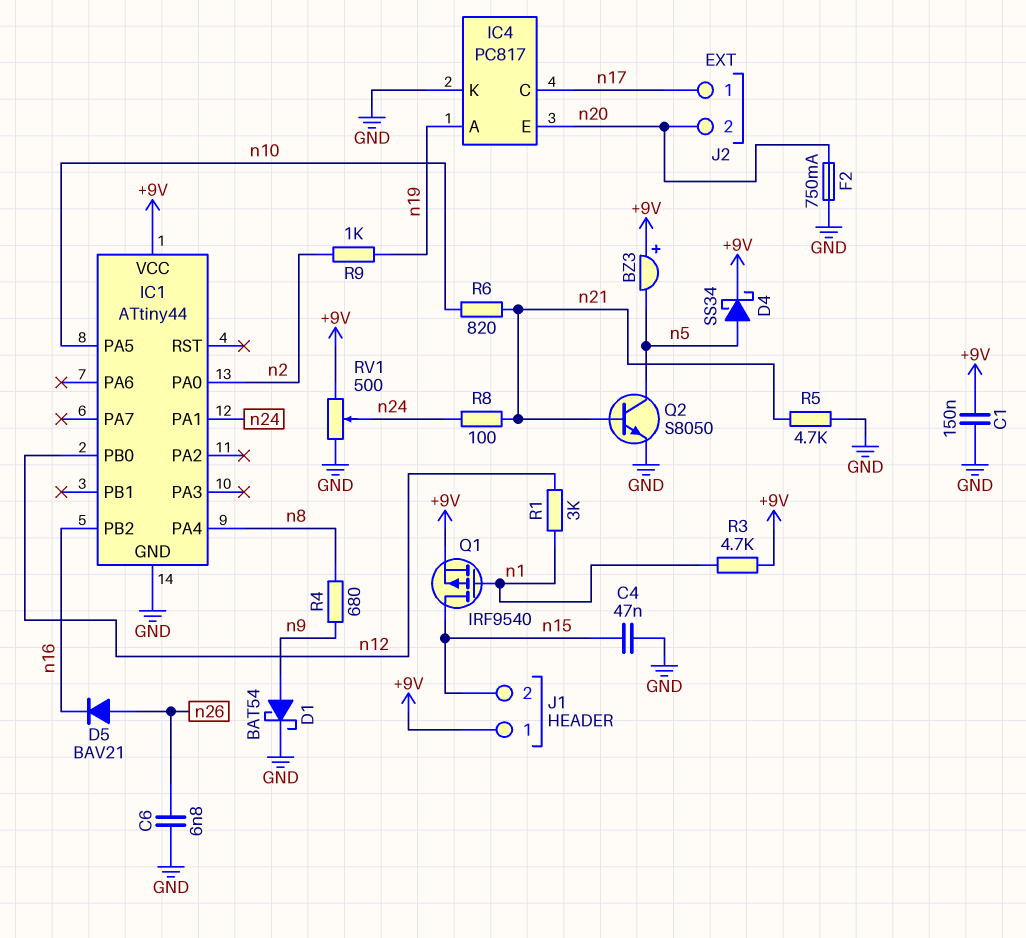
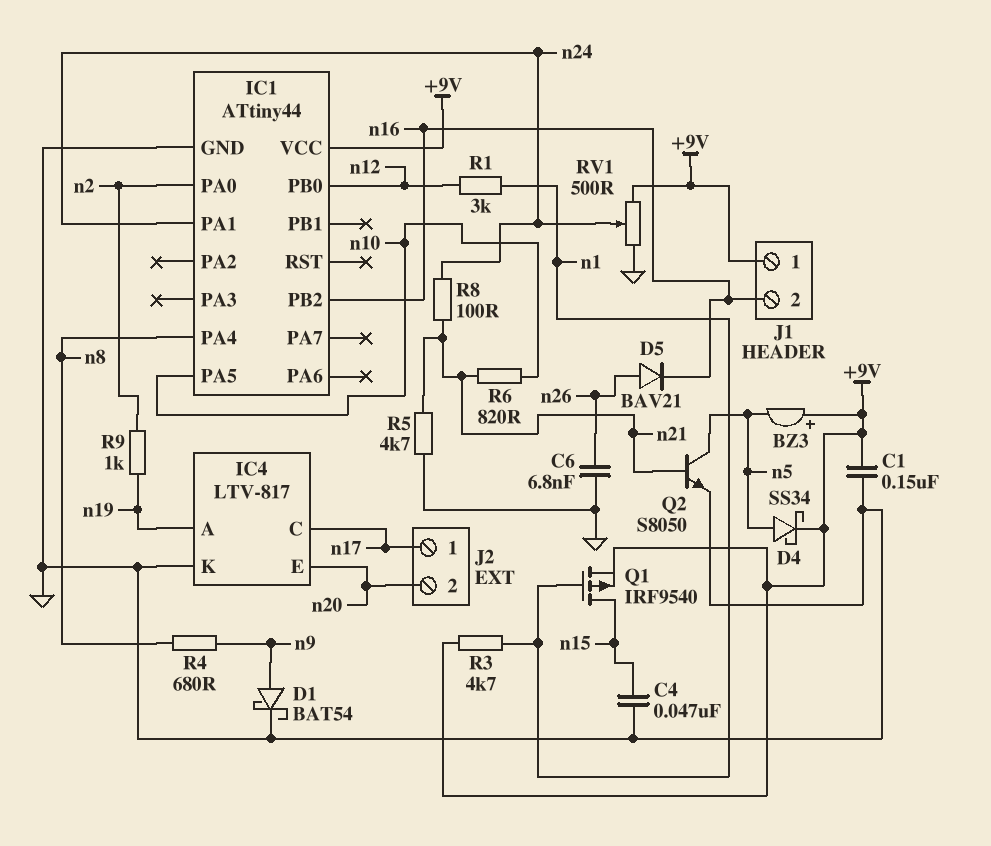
F2: 750mA (GND, n20) -> none
IC4: PC817 -> LTV-817
J1 pin 2: n15 -> n16

